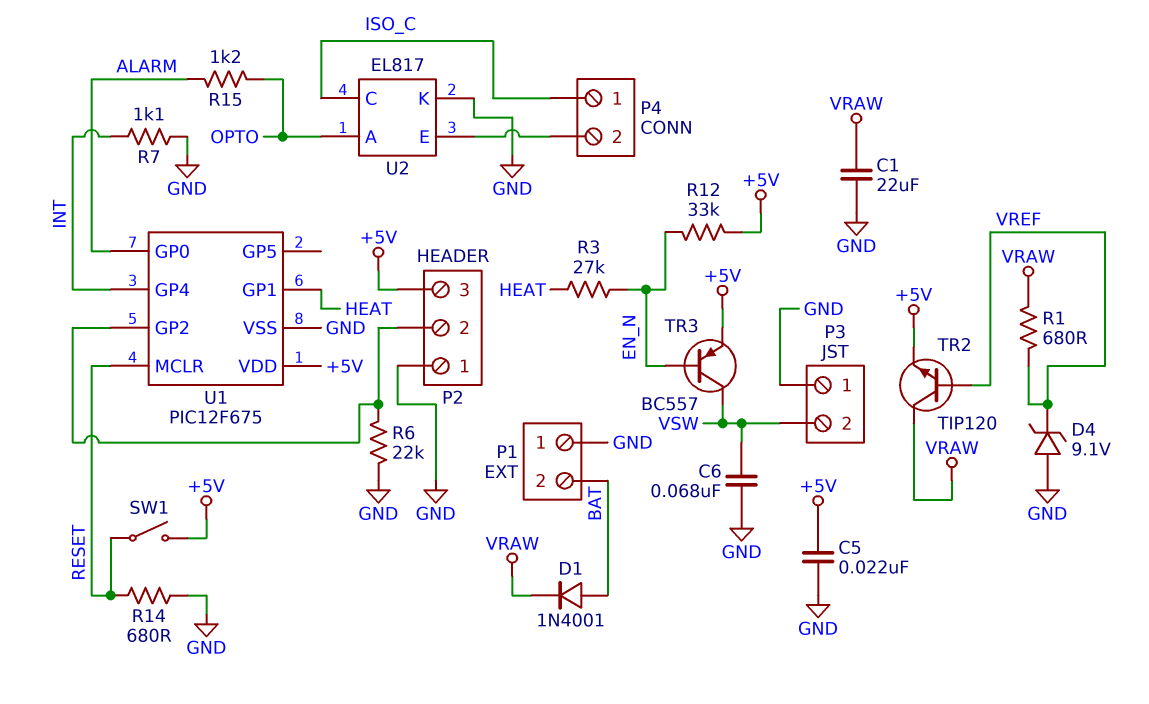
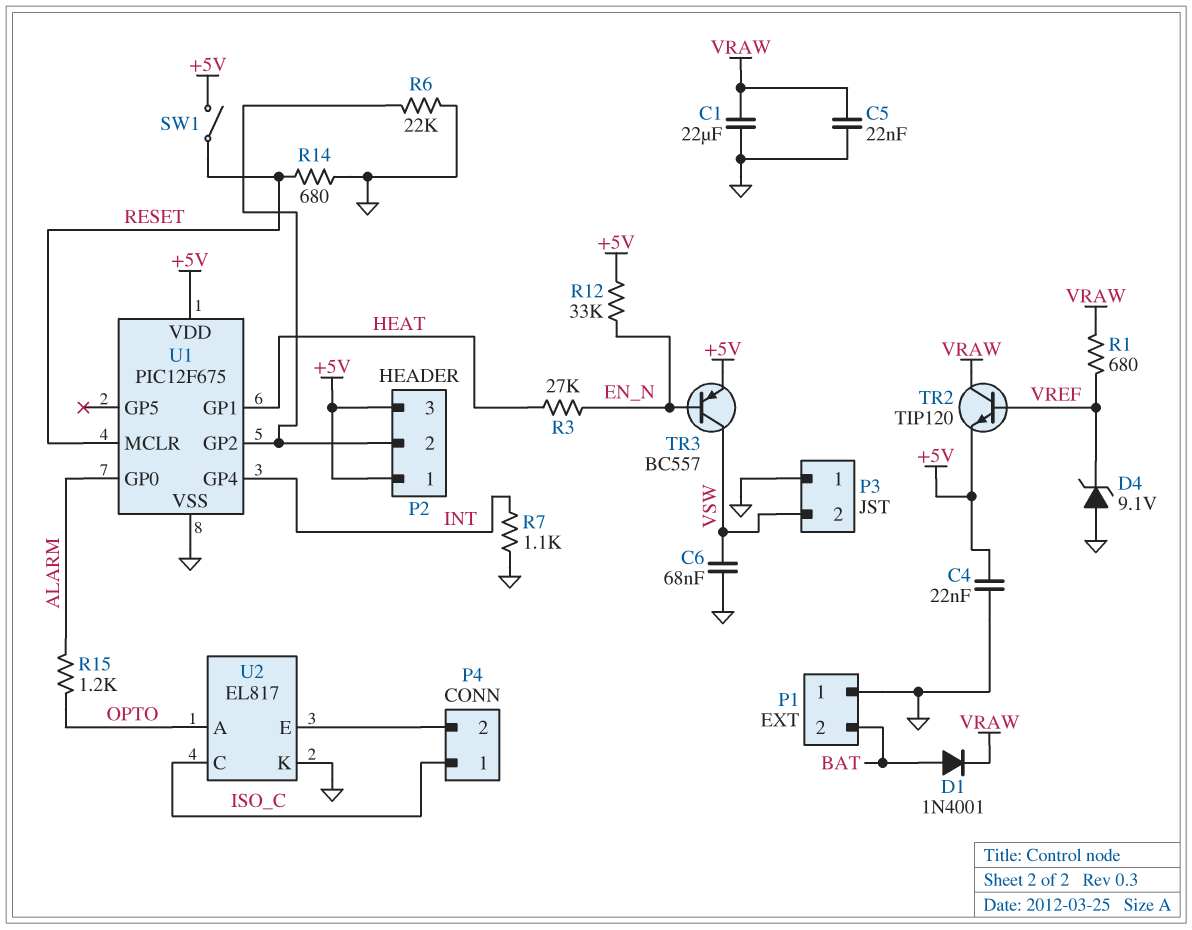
C4: none -> 22nF (+5V, GND)
C5: 22nF (+5V, GND) -> 22nF (GND, VRAW)
P2 pin 1: GND -> +5V

